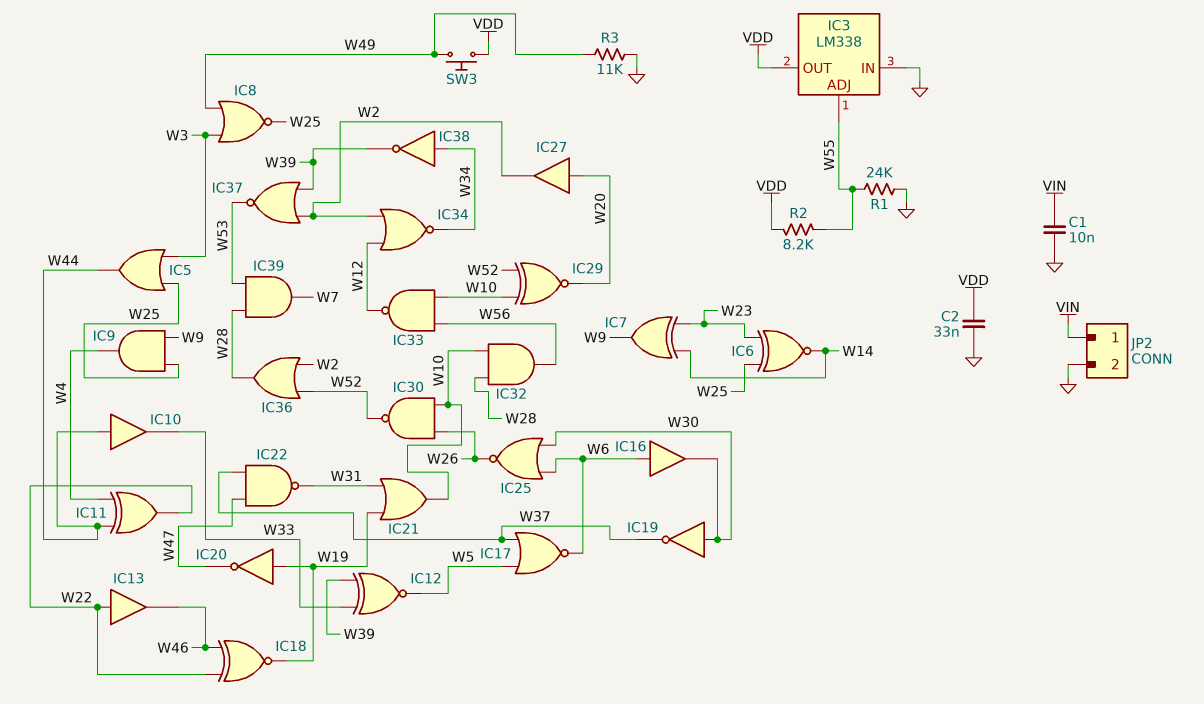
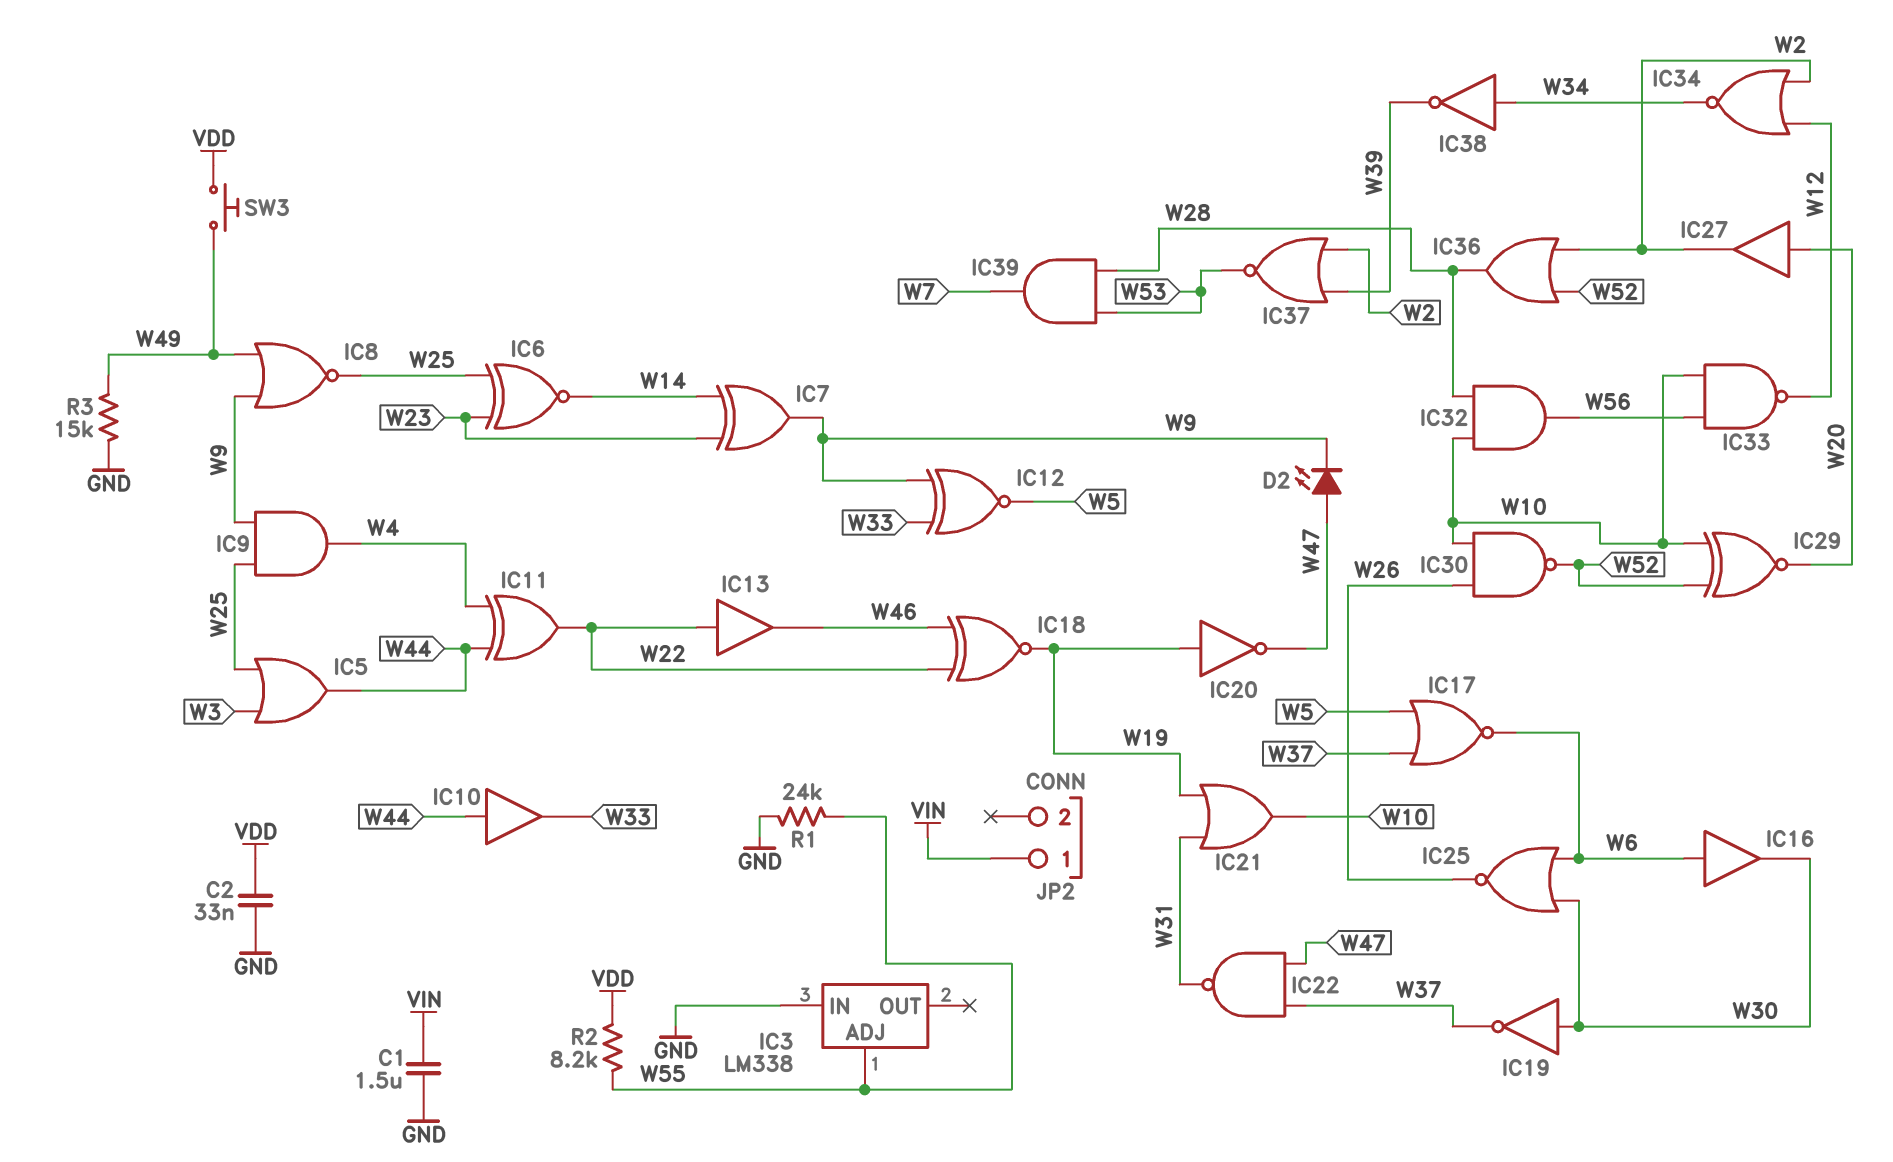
C1: 10nF (GND, VIN) -> 1.5uF (GND, VIN)
D2: none -> LED (A W47, K W9)
IC3 pin OUT: VDD -> none
IC8: NOR (in W3, in W49, out W25) -> NOR (in W9, in W49, out W25)
IC12: XNOR (in W33, in W39, out W5) -> XNOR (in W9, in W33, out W5)
JP2 pin 2: GND -> none
R3: 11k (GND, W49) -> 15k (GND, W49)

